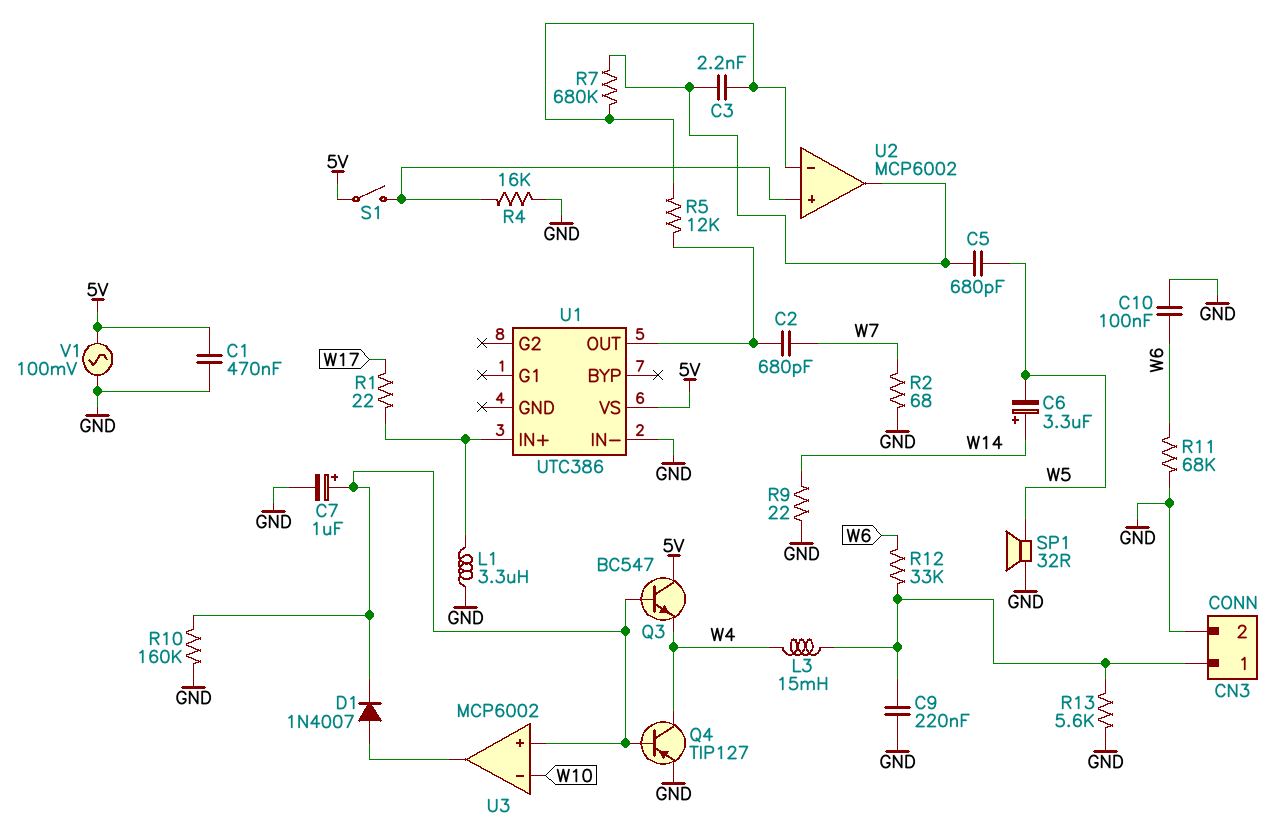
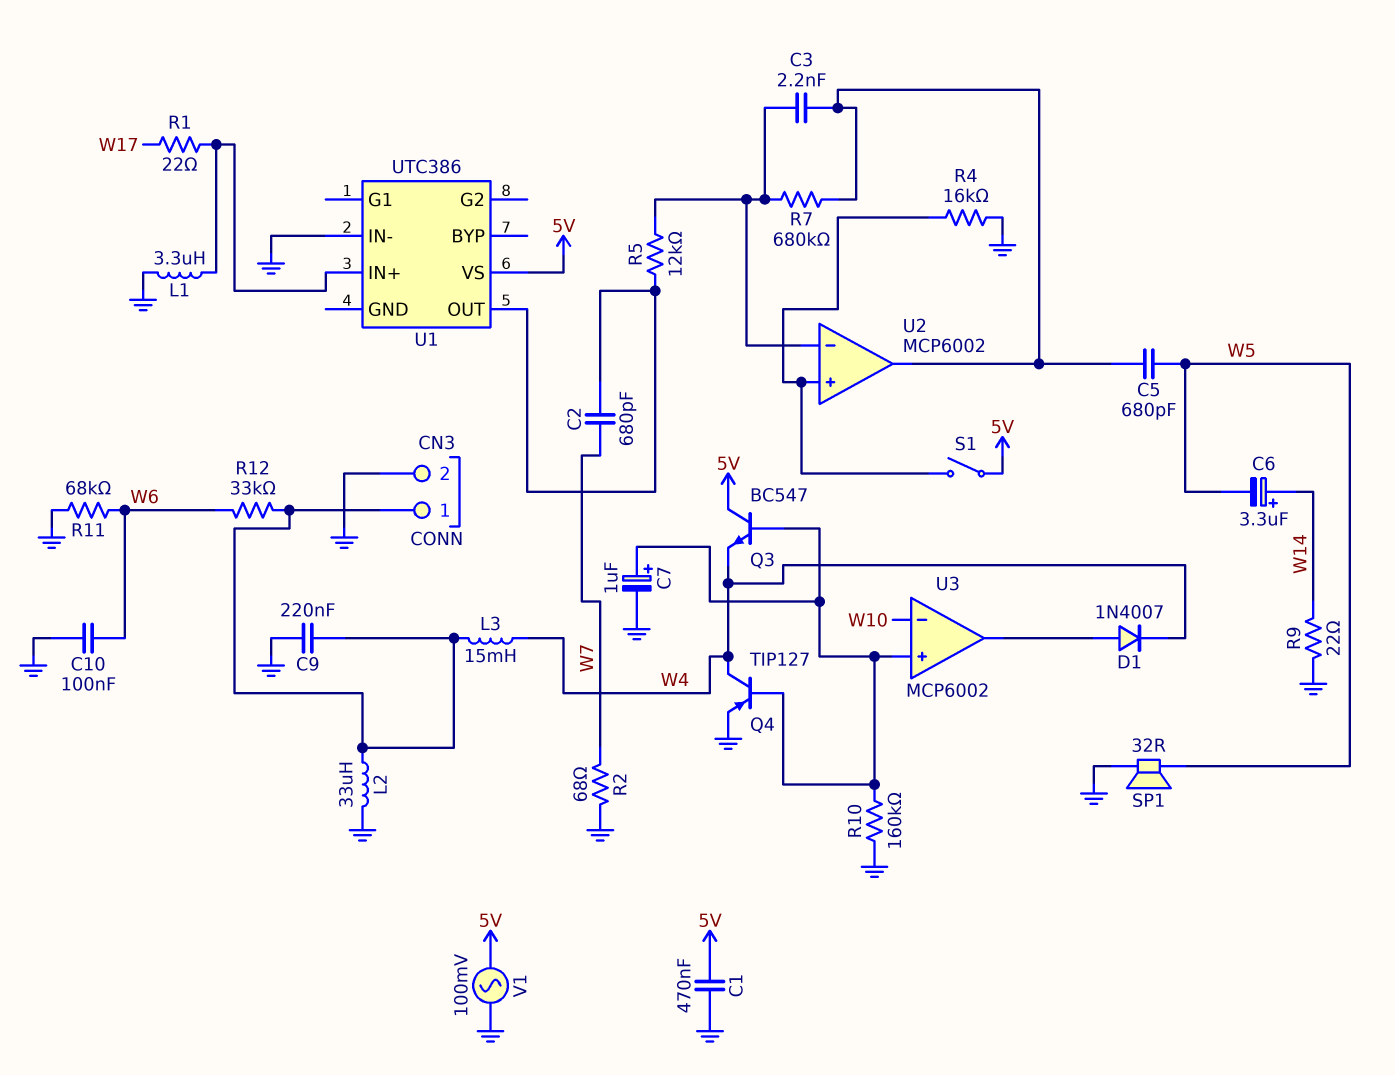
D1: diode 1N4007 (A U3/out, K U3/in+) -> diode 1N4007 (A U3/out, K W4)
L2: none -> 33uH (CN3/1, GND)
R13: 5.6k (CN3/1, GND) -> none

